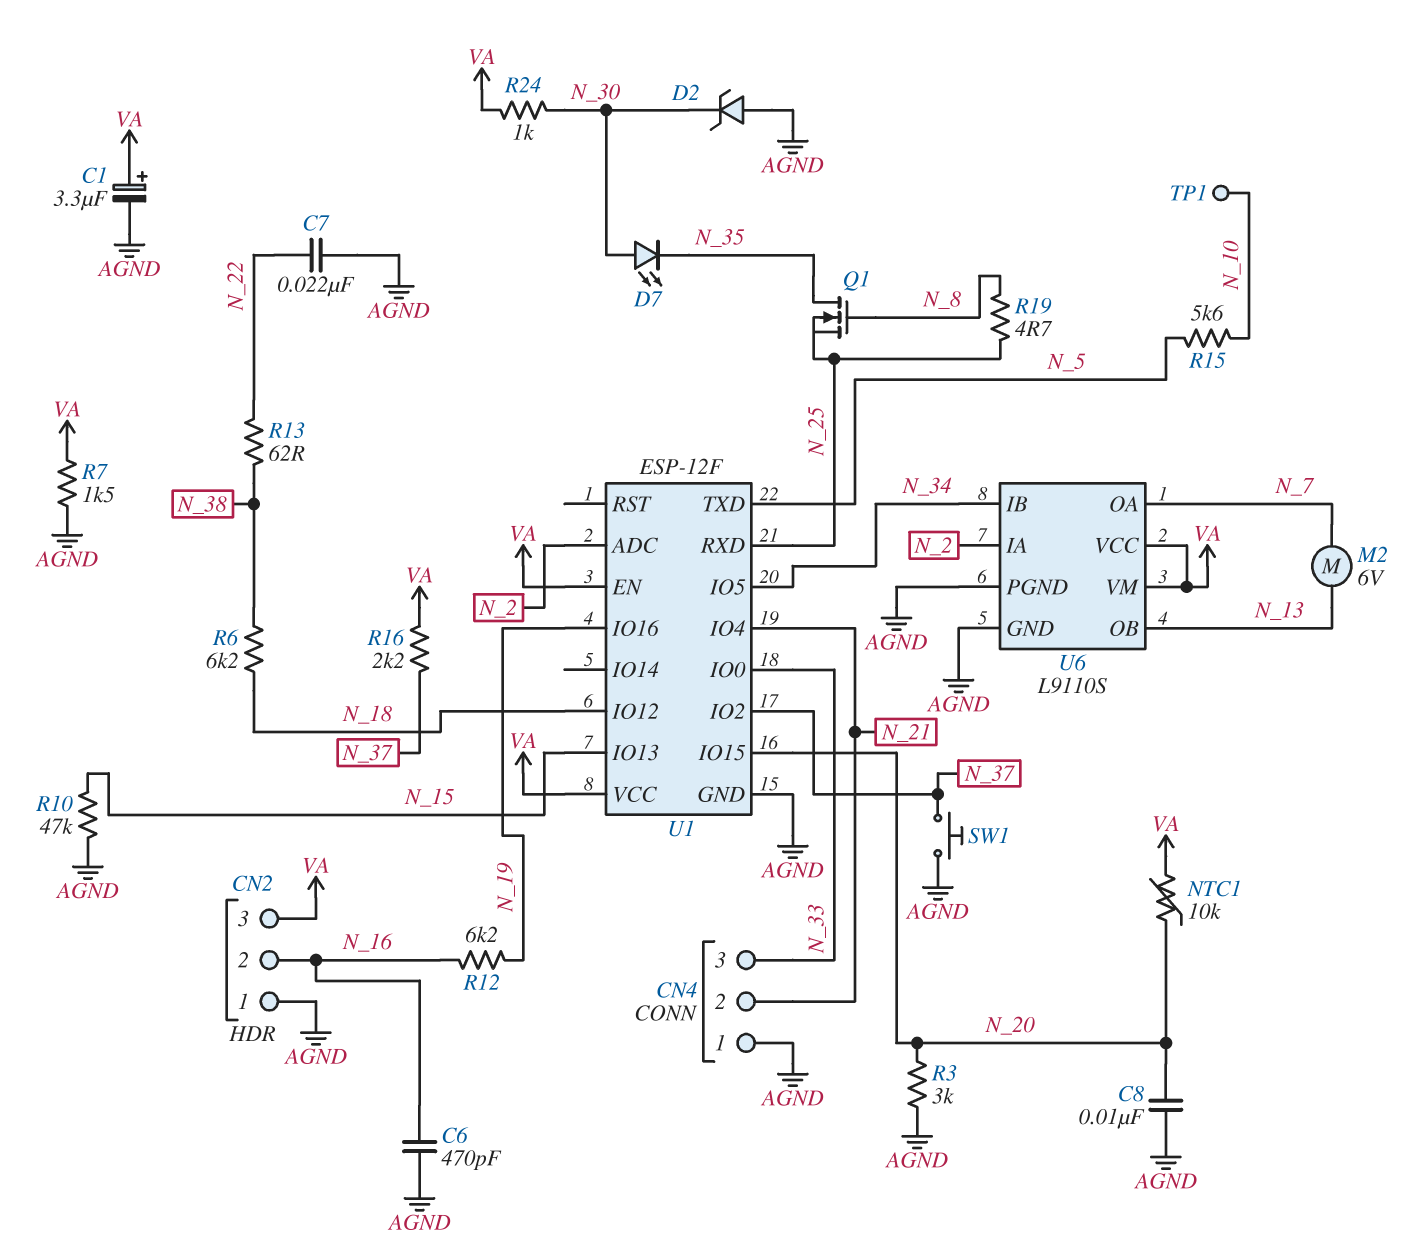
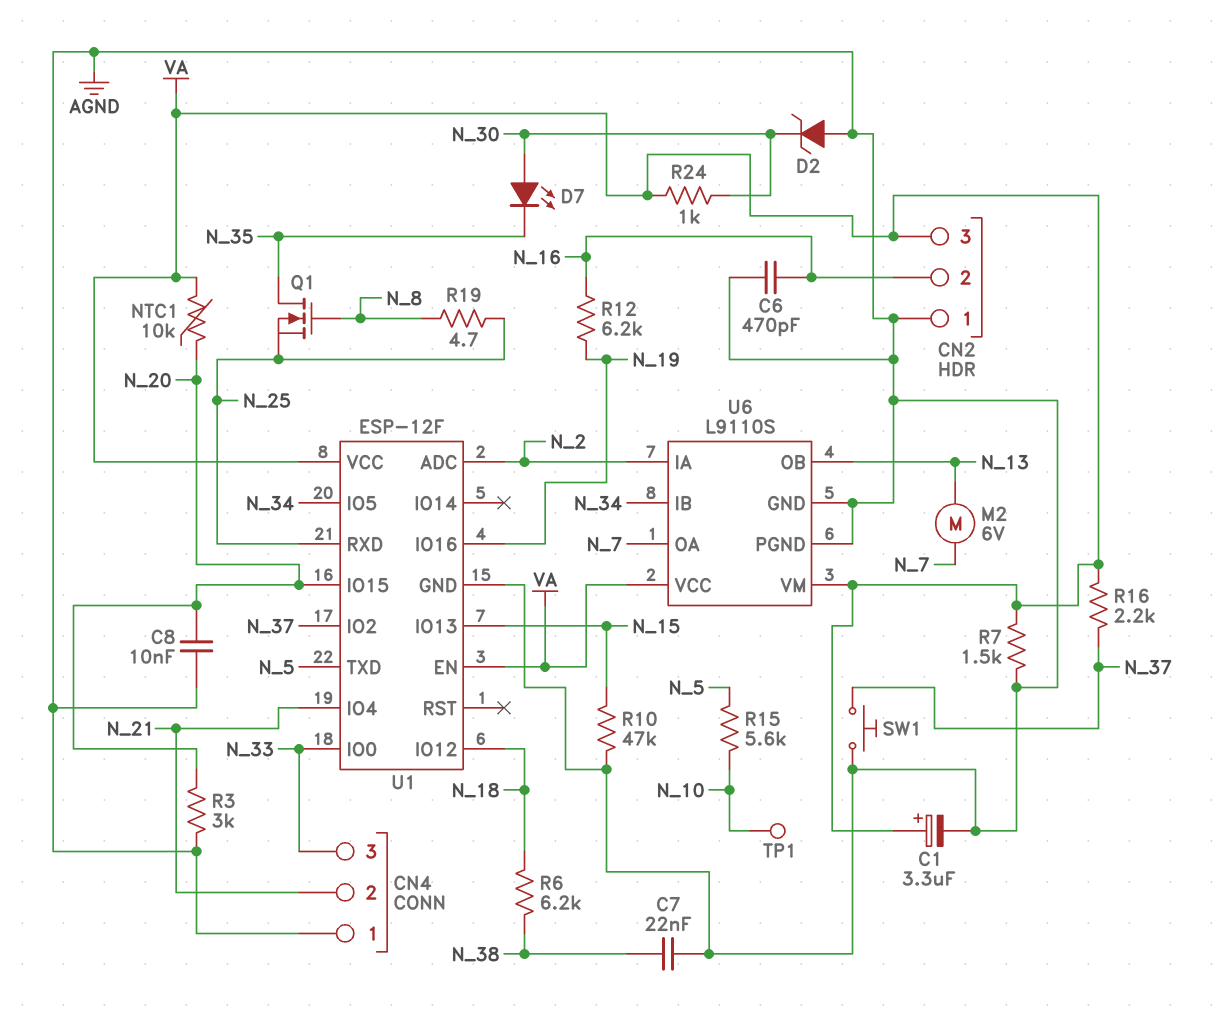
C7: 22nF (AGND, N_22) -> 22nF (AGND, N_38)
R13: 62 (N_22, N_38) -> none

